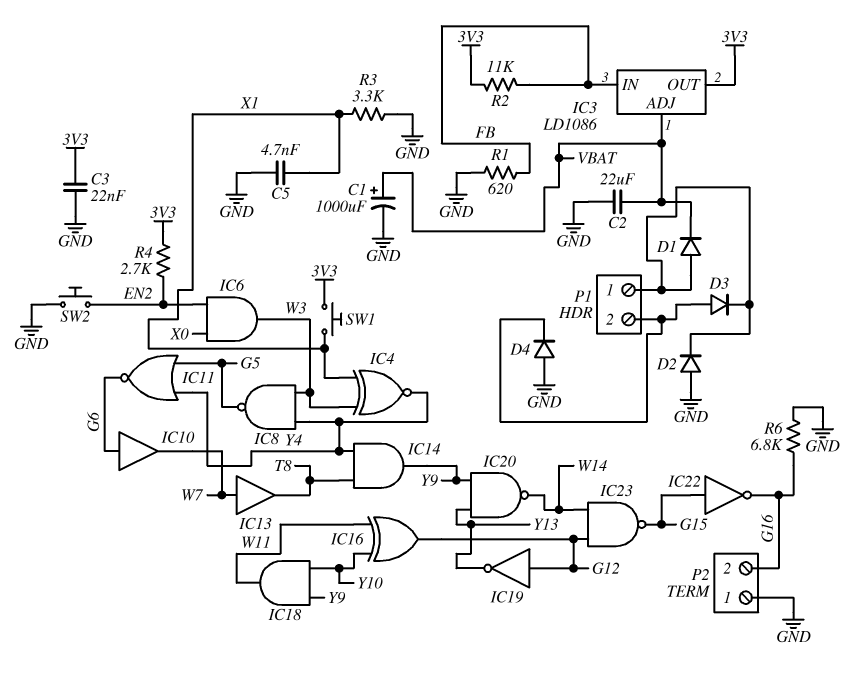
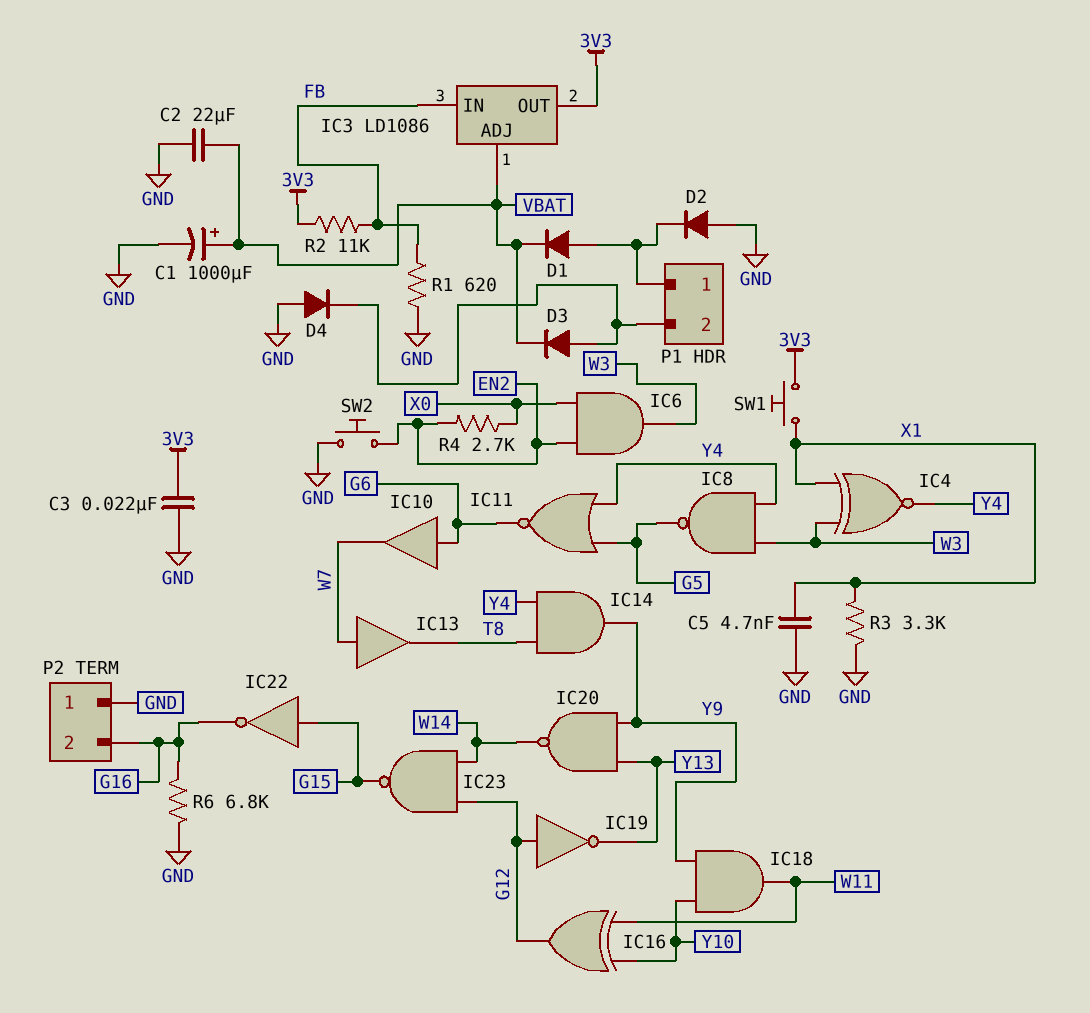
D3: diode (A P1/2, K P1/1) -> diode (A P1/2, K VBAT)
R4: 2.7k (3V3, EN2) -> 2.7k (EN2, X0)

